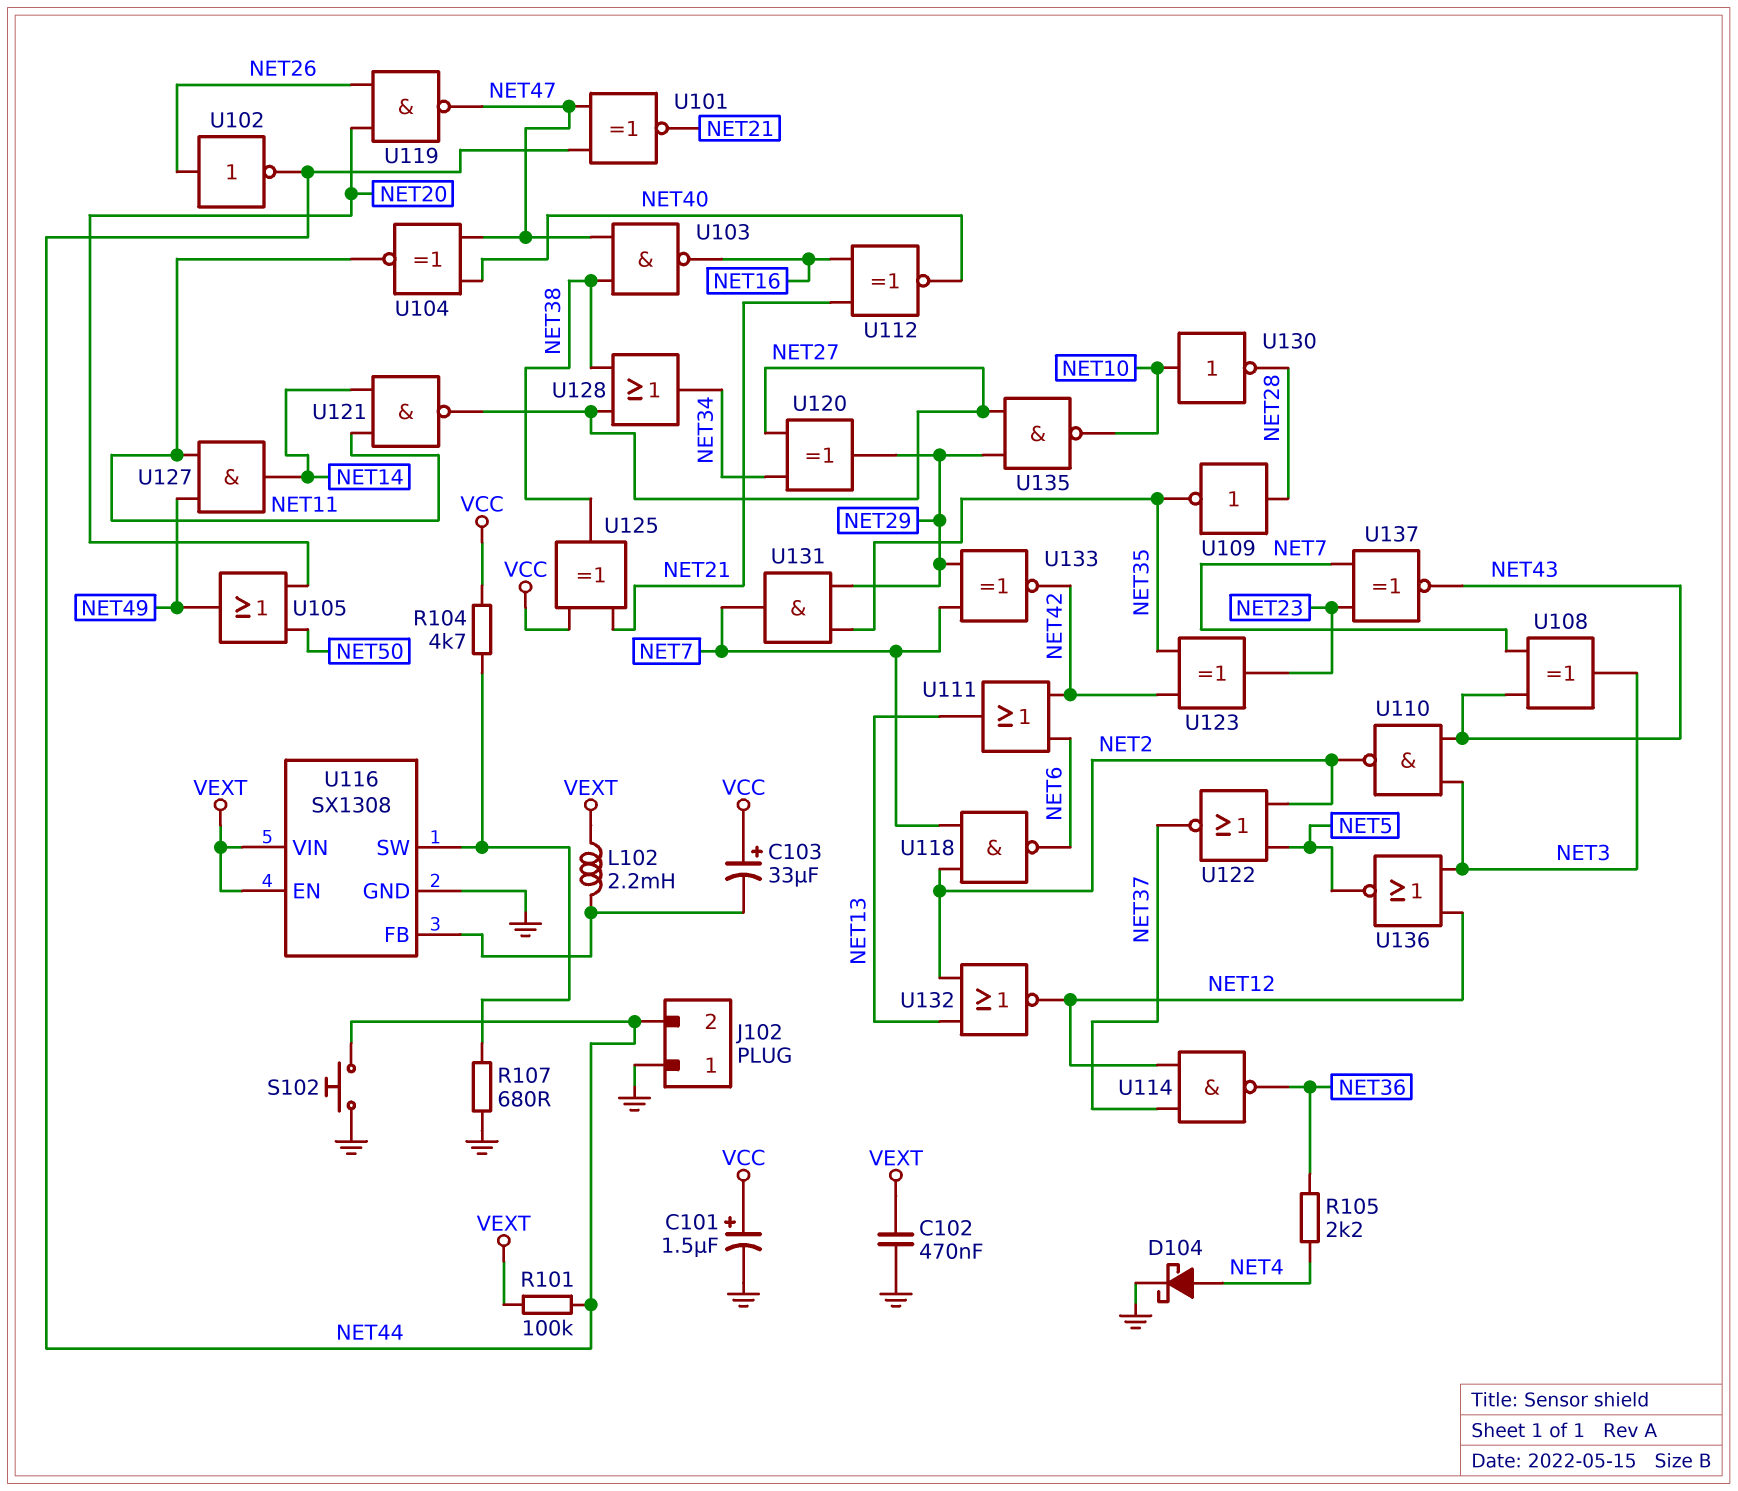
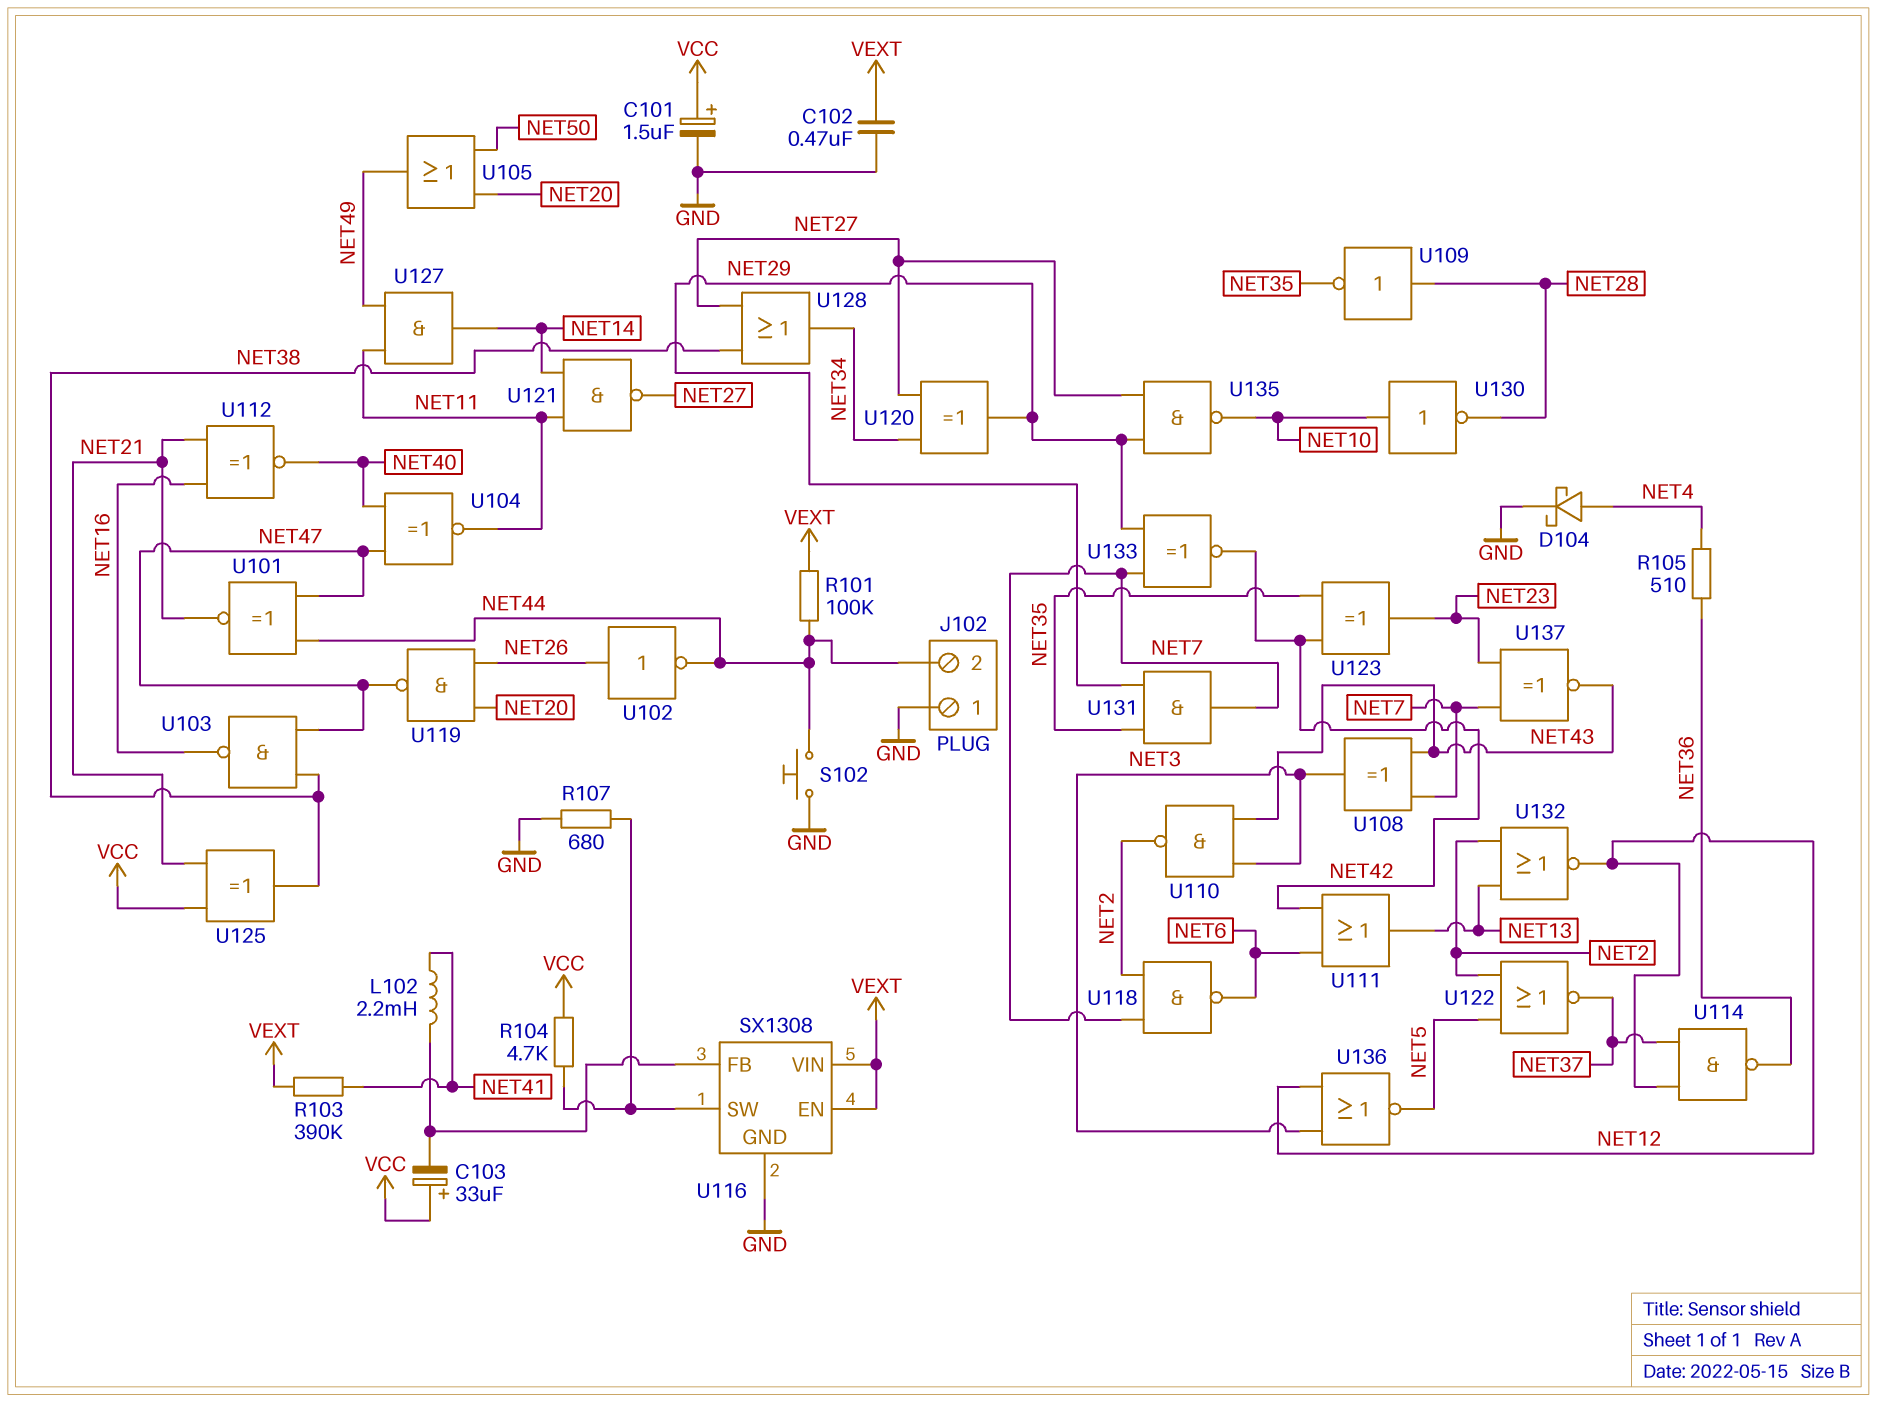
L102: 2.2mH (U116/FB, VEXT) -> 2.2mH (NET41, U116/FB)
R103: none -> 390k (NET41, VEXT)
R105: 2.2k (NET4, NET36) -> 510 (NET4, NET36)

